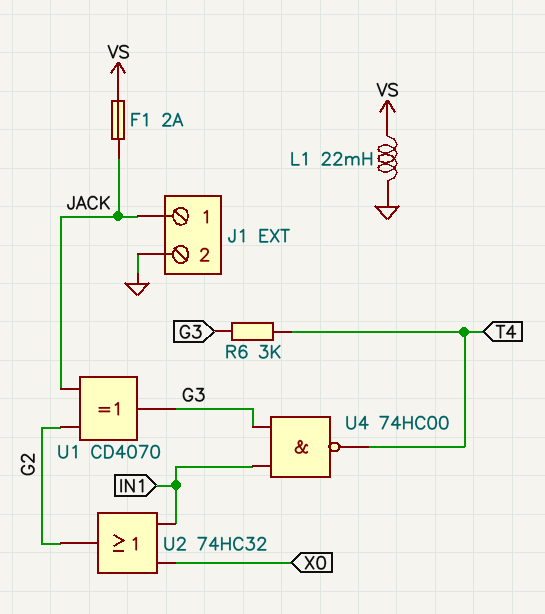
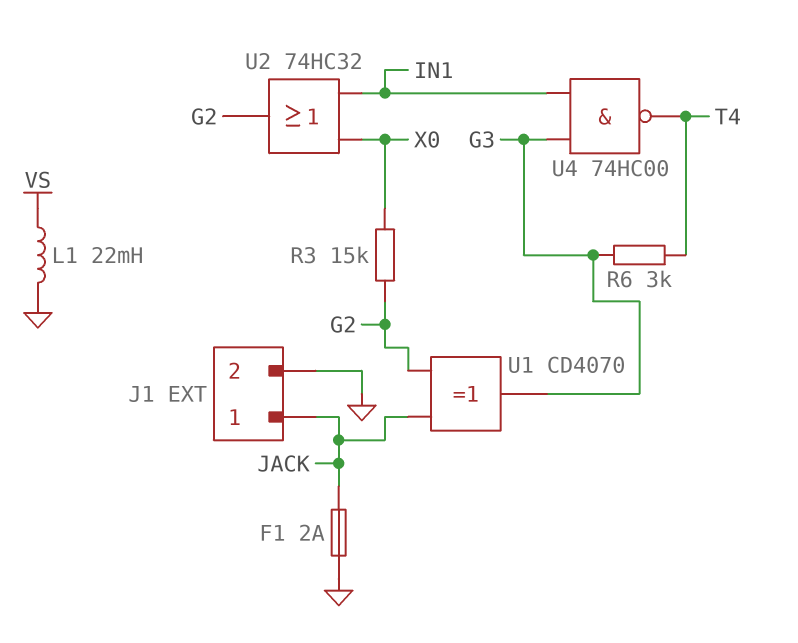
F1: 2A (JACK, VS) -> 2A (GND, JACK)
R3: none -> 15k (G2, X0)

